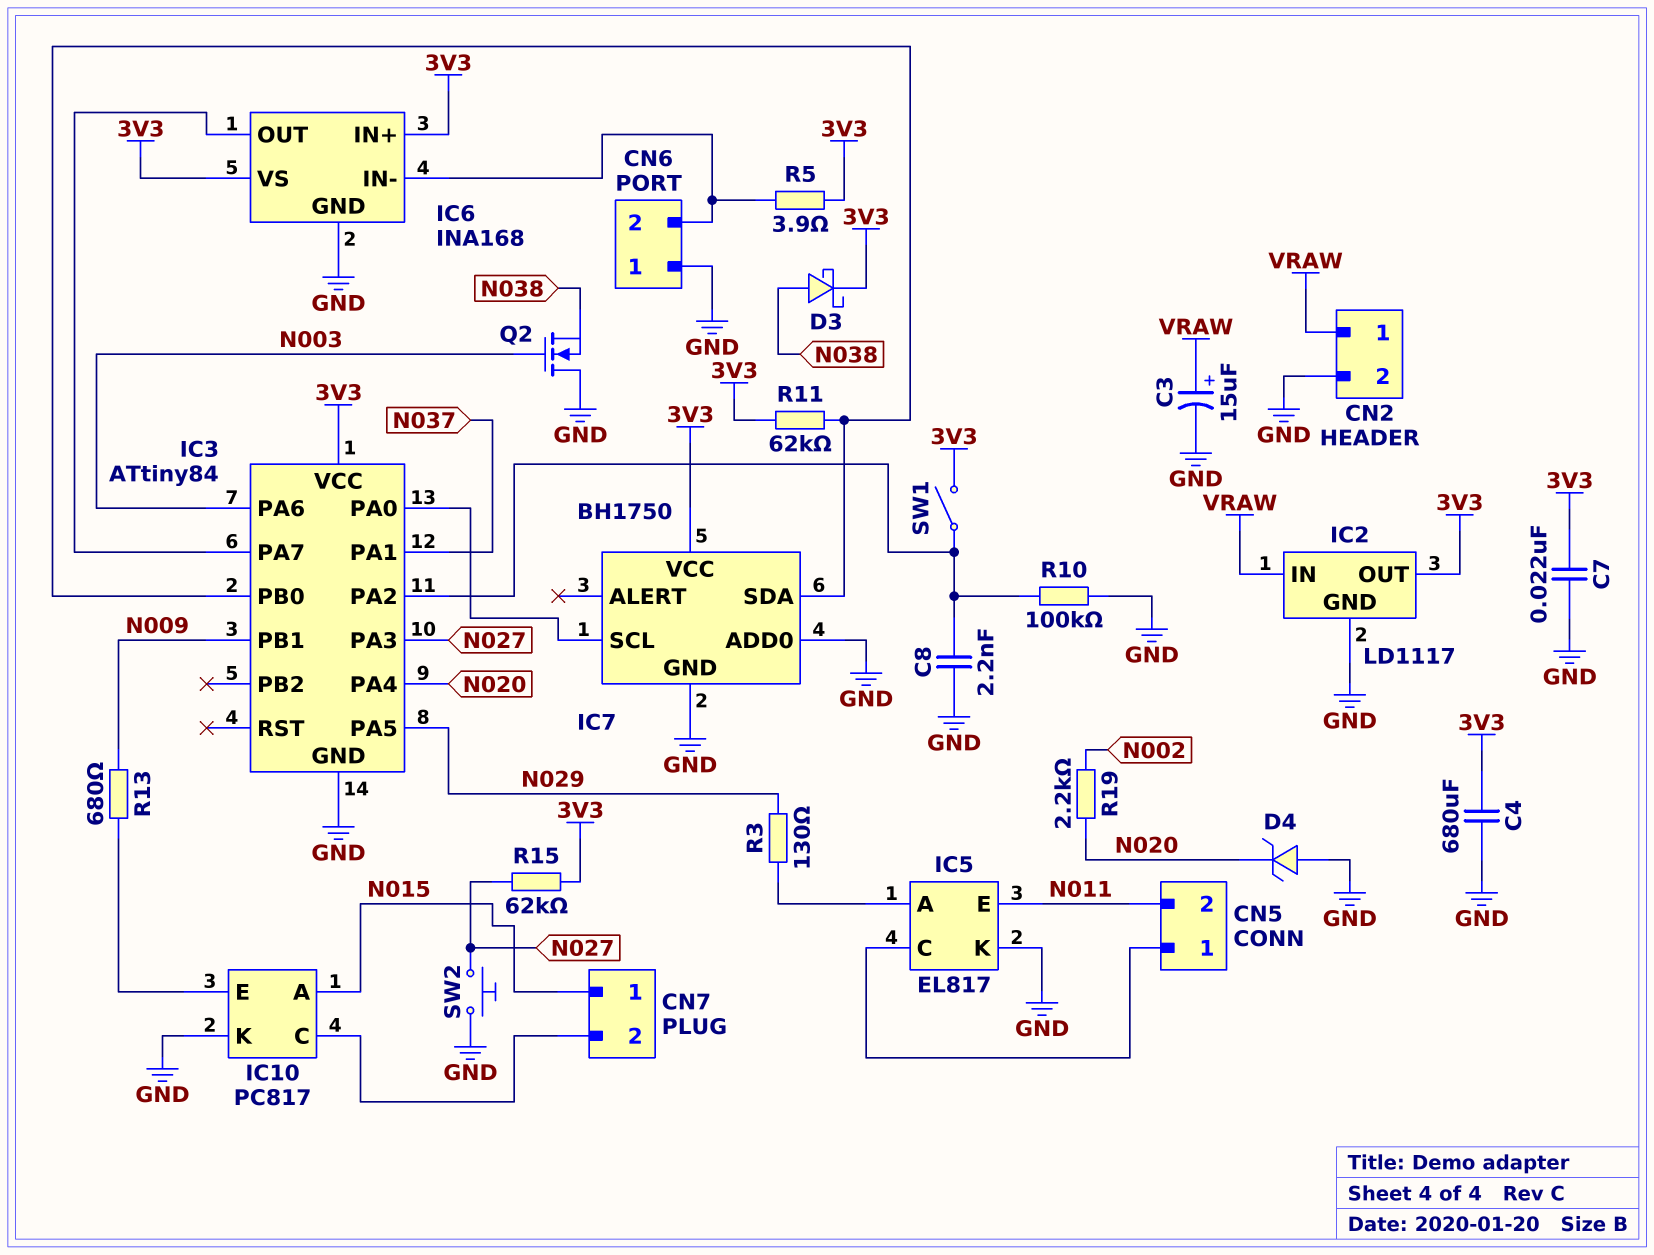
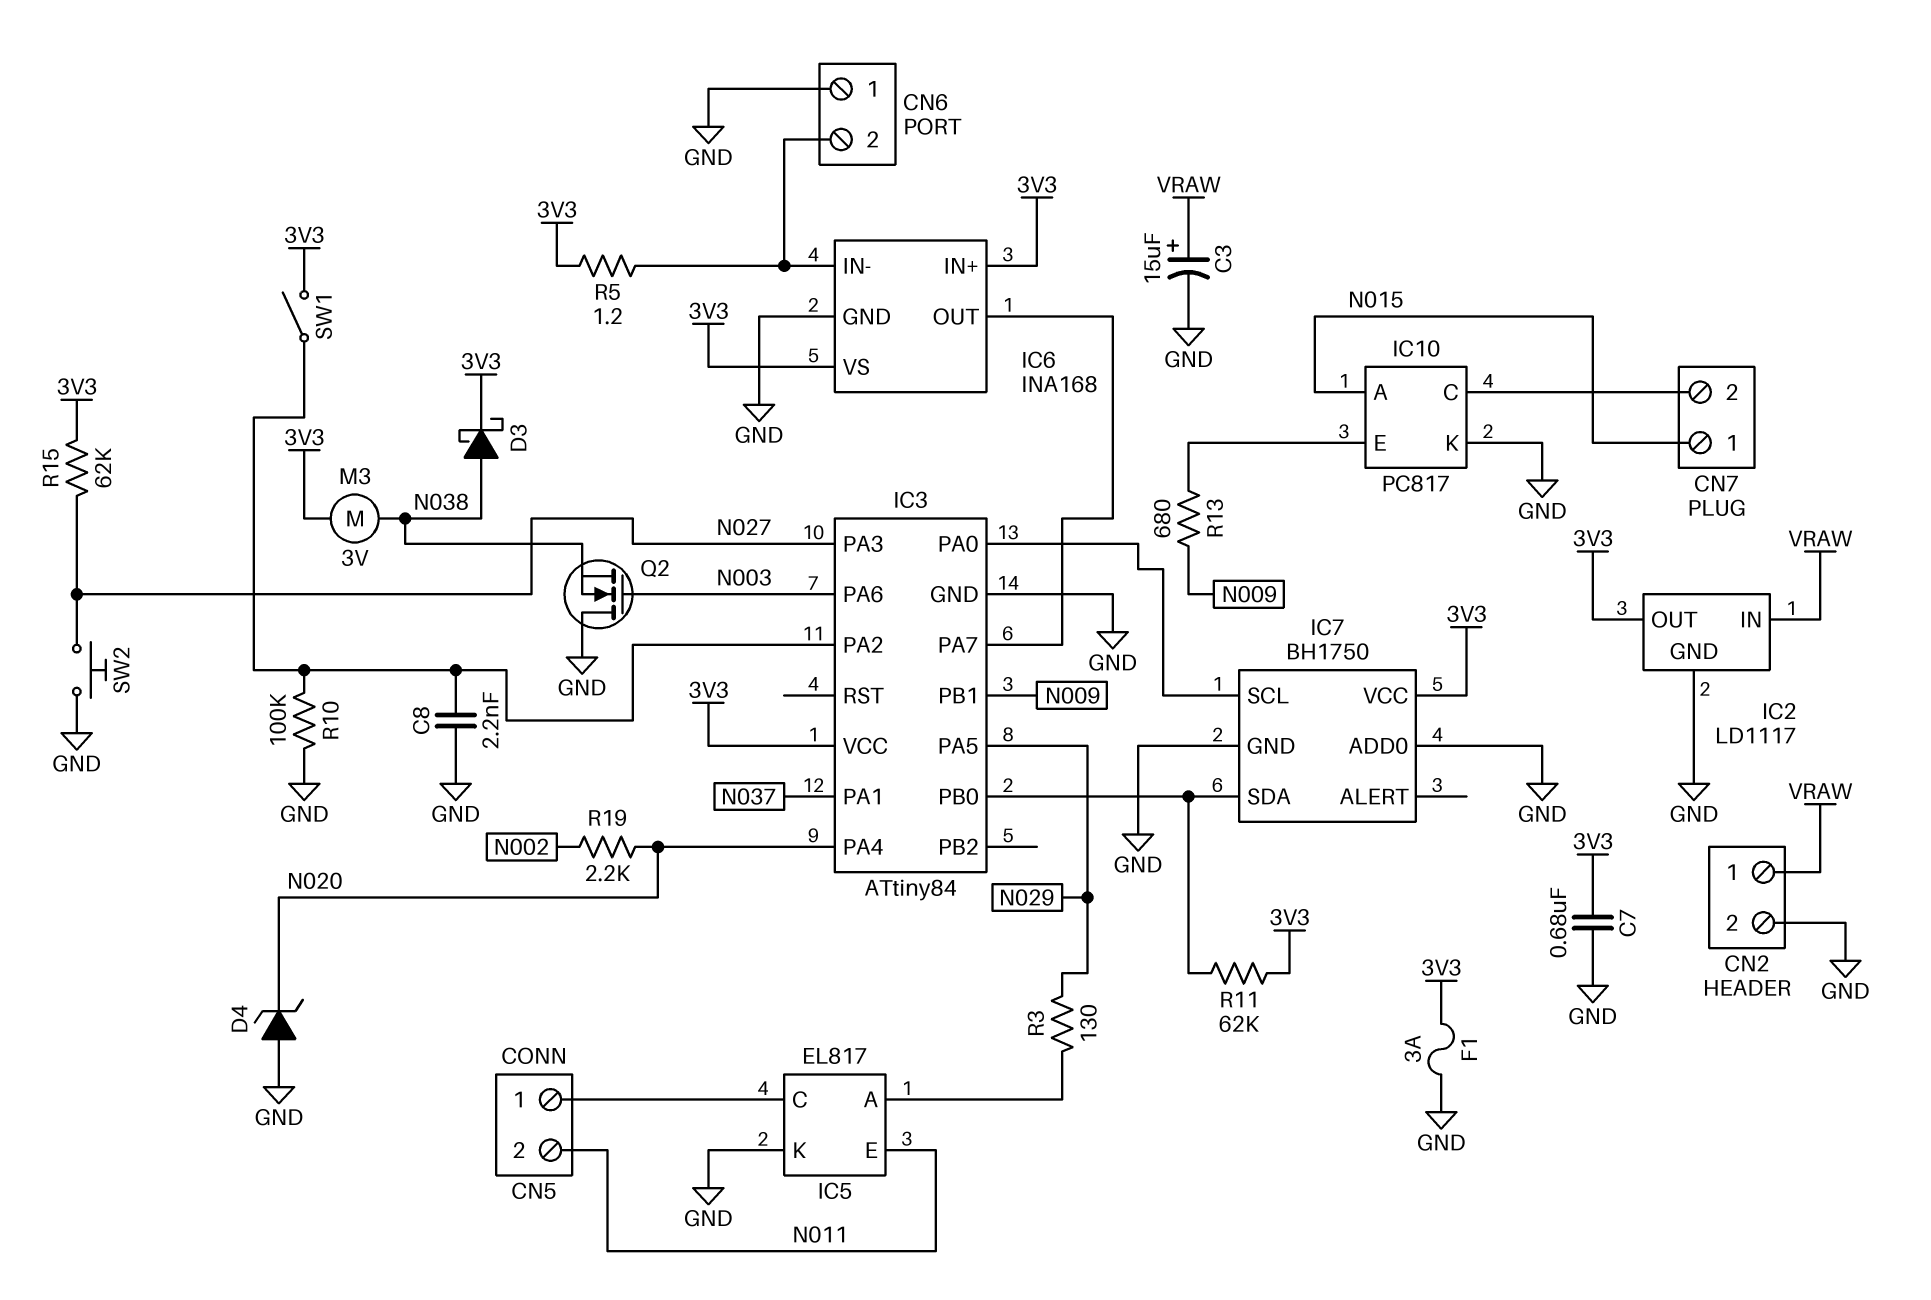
C4: 680uF (3V3, GND) -> none
C7: 22nF (3V3, GND) -> 680nF (3V3, GND)
F1: none -> 3A (3V3, GND)
M3: none -> motor 3V (3V3, N038)
R5: 3.9 (3V3, CN6/2) -> 1.2 (3V3, CN6/2)

